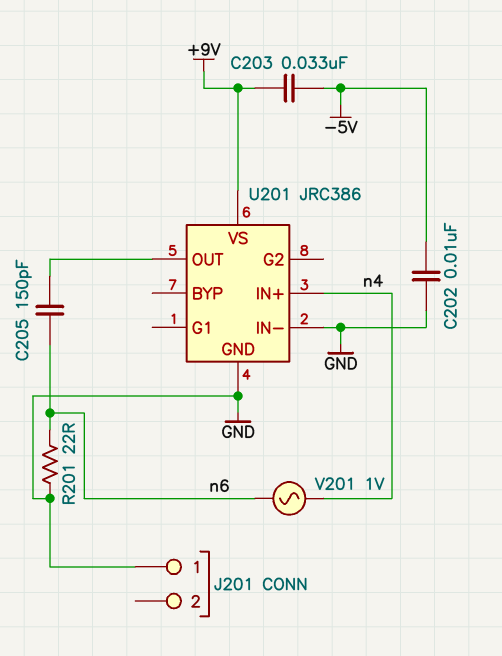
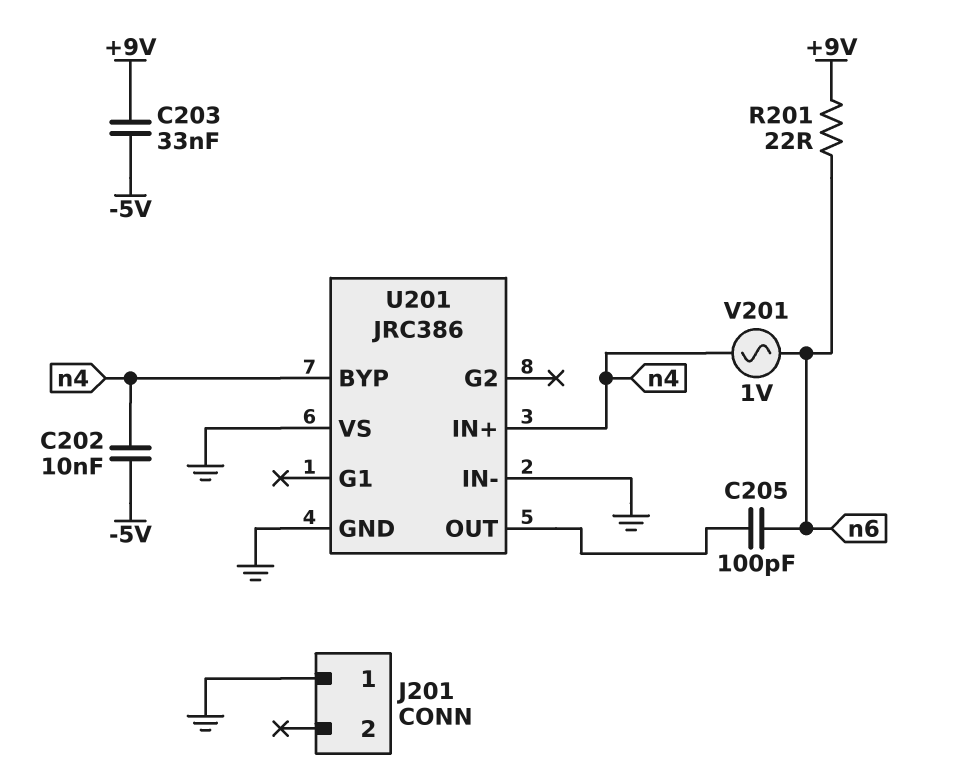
C202: 10nF (-5V, GND) -> 10nF (-5V, n4)
C205: 150pF (U201/OUT, n6) -> 100pF (U201/OUT, n6)
R201: 22 (GND, n6) -> 22 (+9V, n6)
U201 pin BYP: none -> n4
U201 pin VS: +9V -> GND

